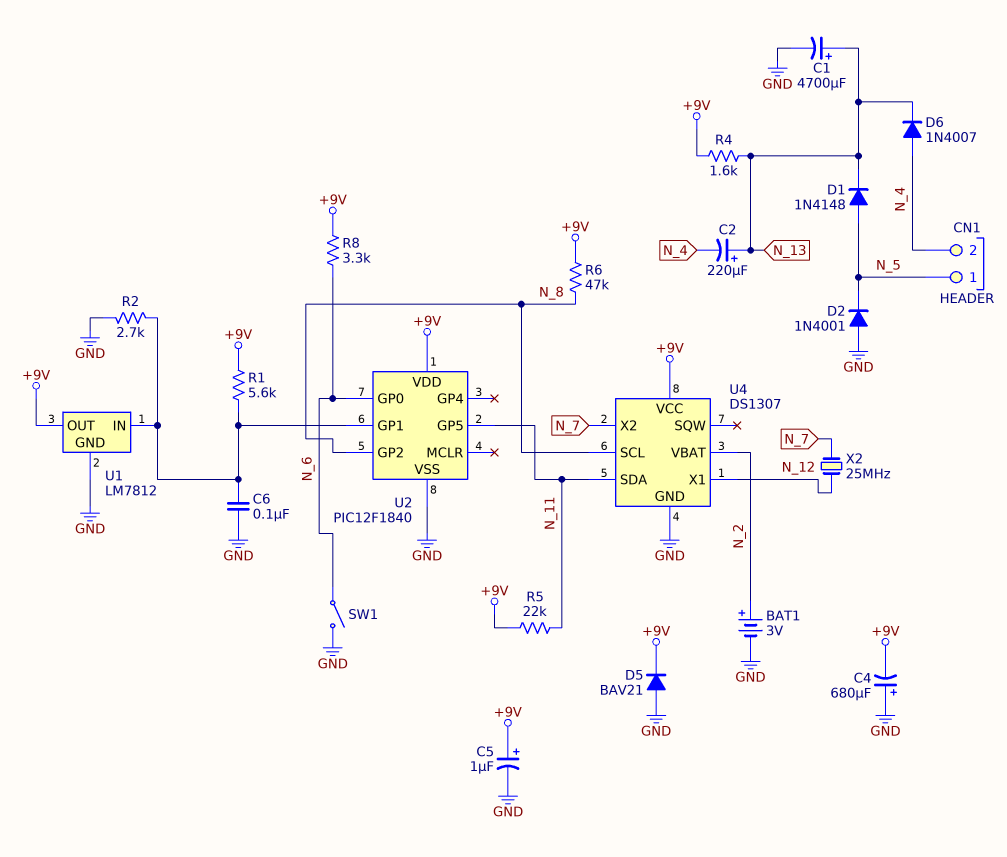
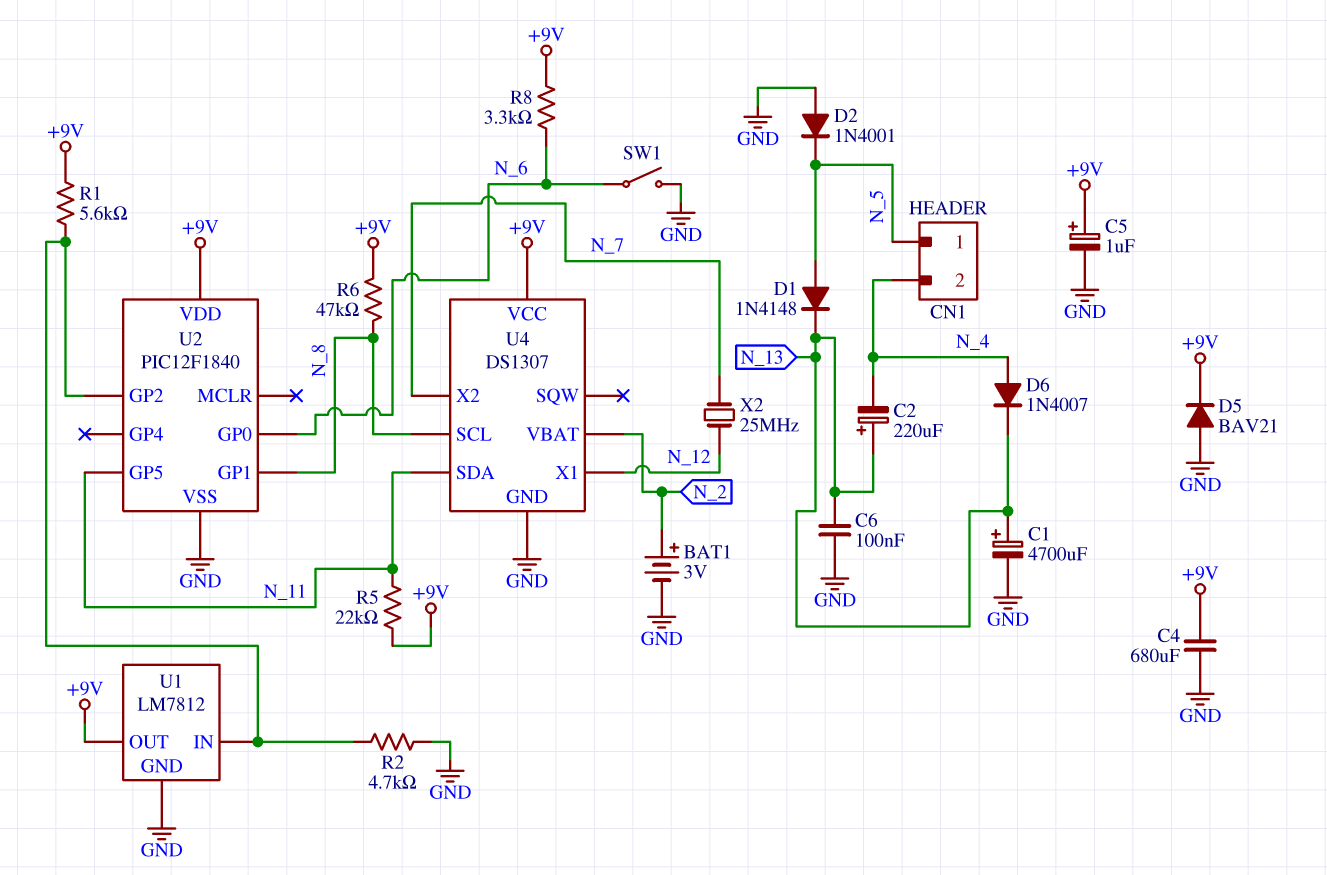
C4: 680uF (plus GND, minus +9V) -> 680uF (+9V, GND)
C6: 100nF (GND, U1/IN) -> 100nF (GND, N_13)
R2: 2.7k (GND, U1/IN) -> 4.7k (GND, U1/IN)
R4: 1.6k (+9V, N_13) -> none
U2 pin GP1: U1/IN -> N_8
U2 pin GP2: N_8 -> U1/IN

